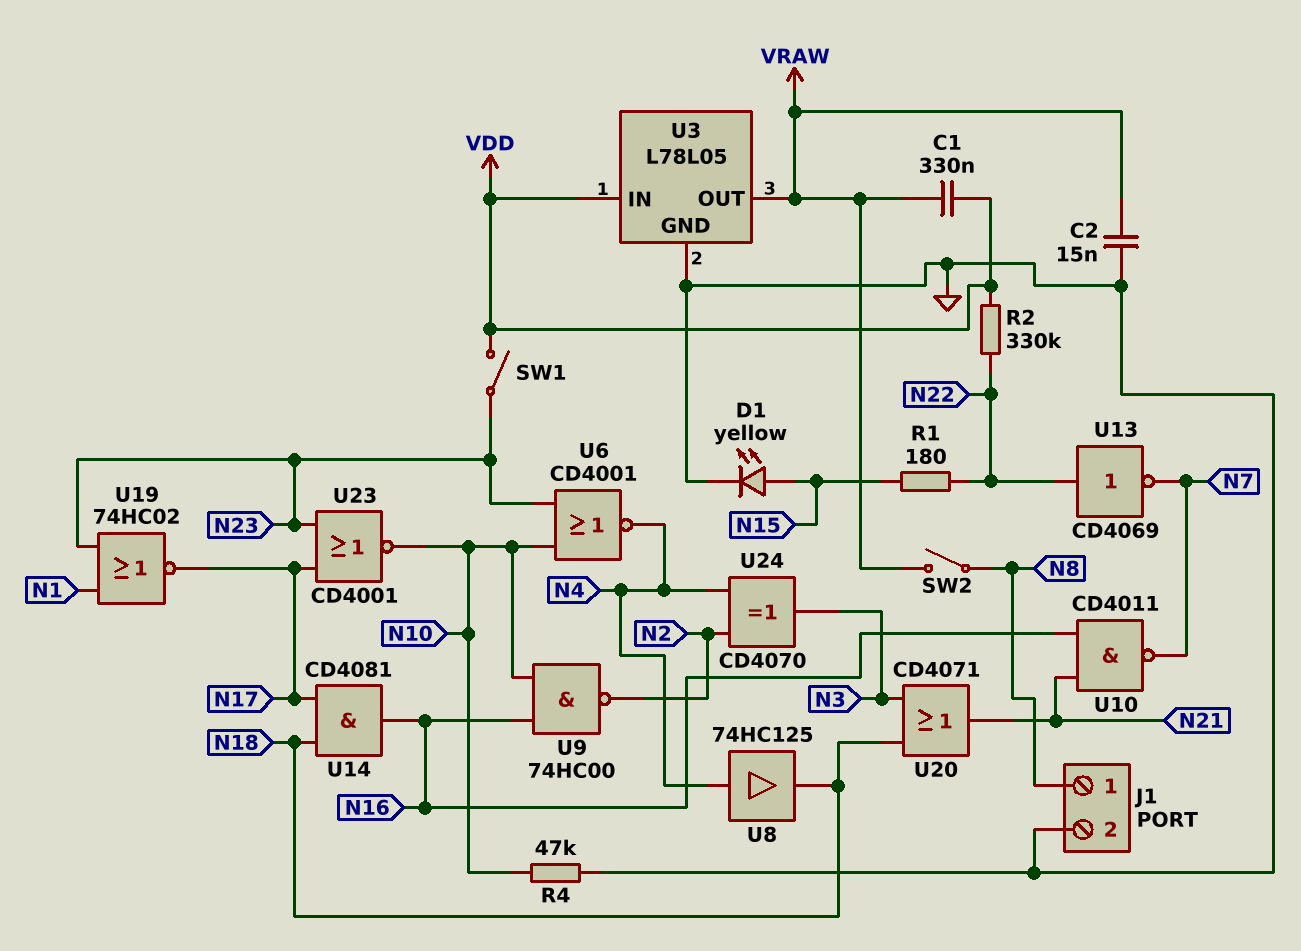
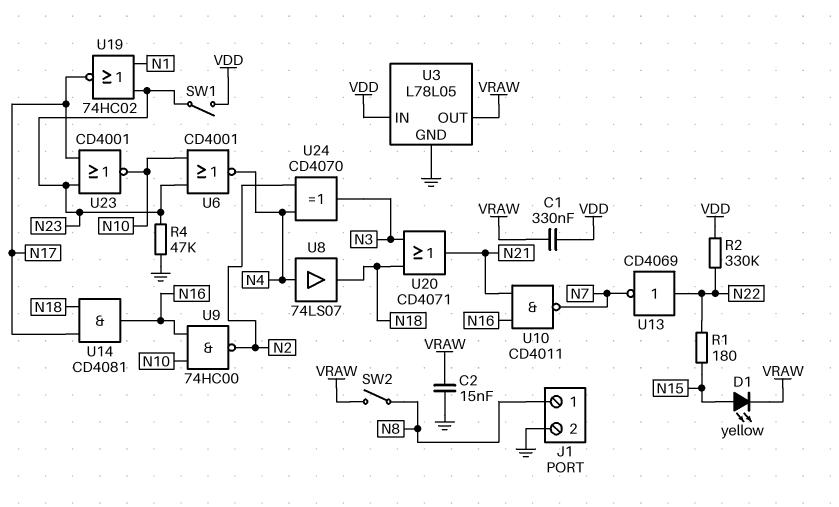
D1: LED yellow (A N15, K GND) -> LED yellow (A N15, K VRAW)
R4: 47k (GND, N10) -> 47k (GND, N23)
U8: buffer 74HC125 (in N4, out N18) -> buffer 74LS07 (in N4, out N18)

